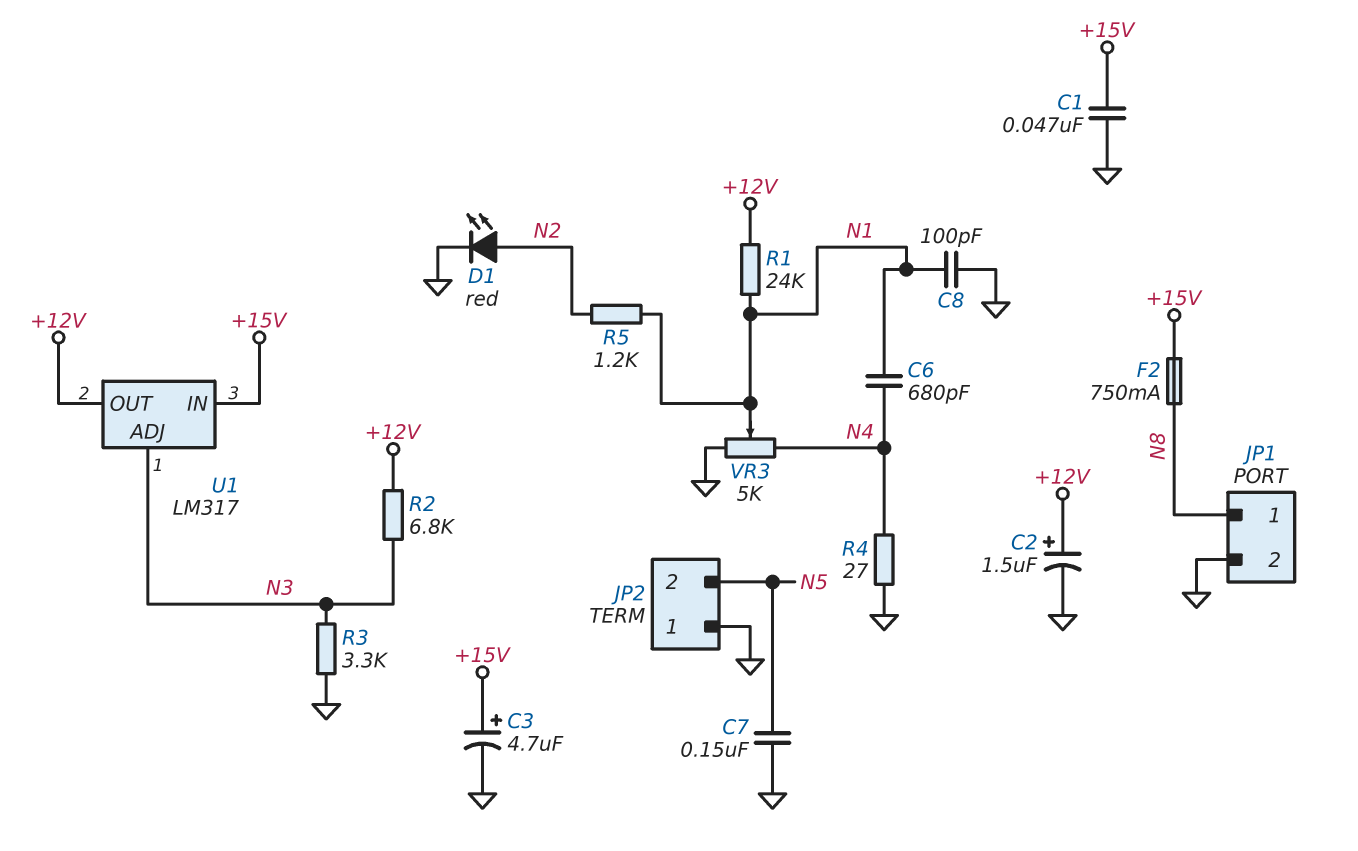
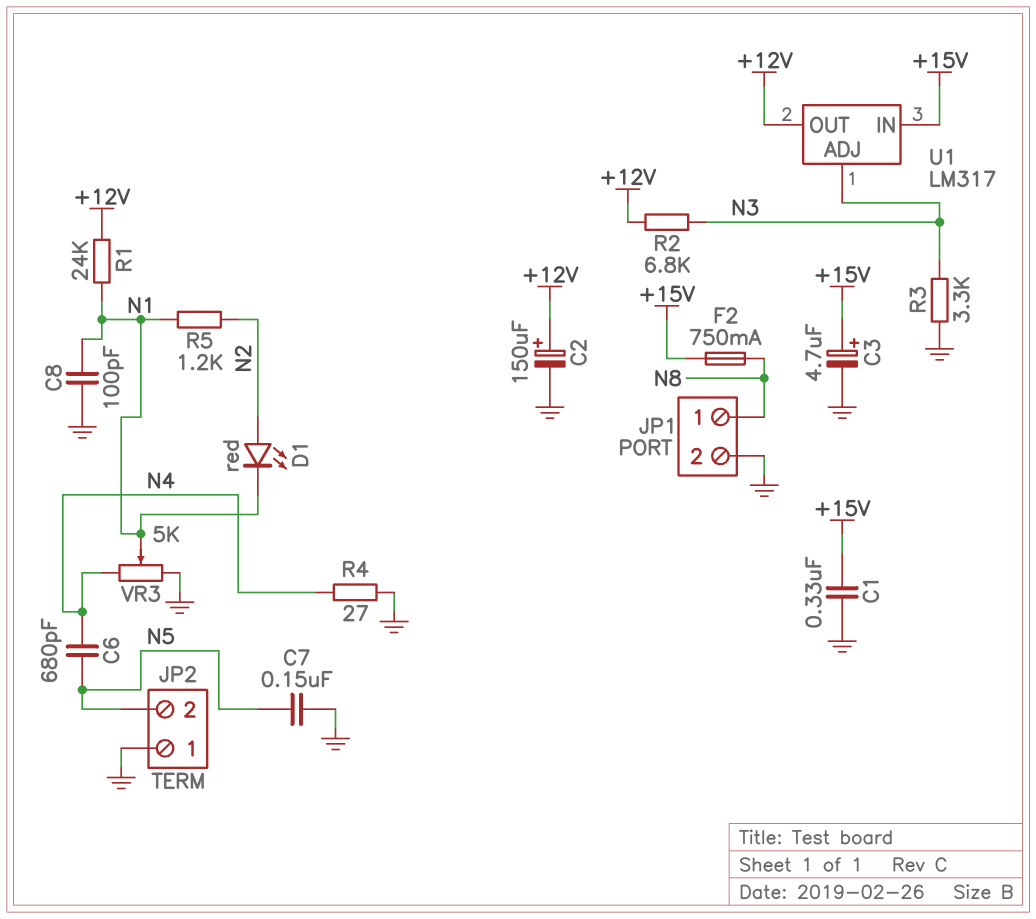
C1: 47nF (+15V, GND) -> 330nF (+15V, GND)
C2: 1.5uF (plus +12V, minus GND) -> 150uF (plus +12V, minus GND)
C6: 680pF (N1, N4) -> 680pF (N4, N5)
D1: LED red (A N2, K GND) -> LED red (A N2, K N1)

